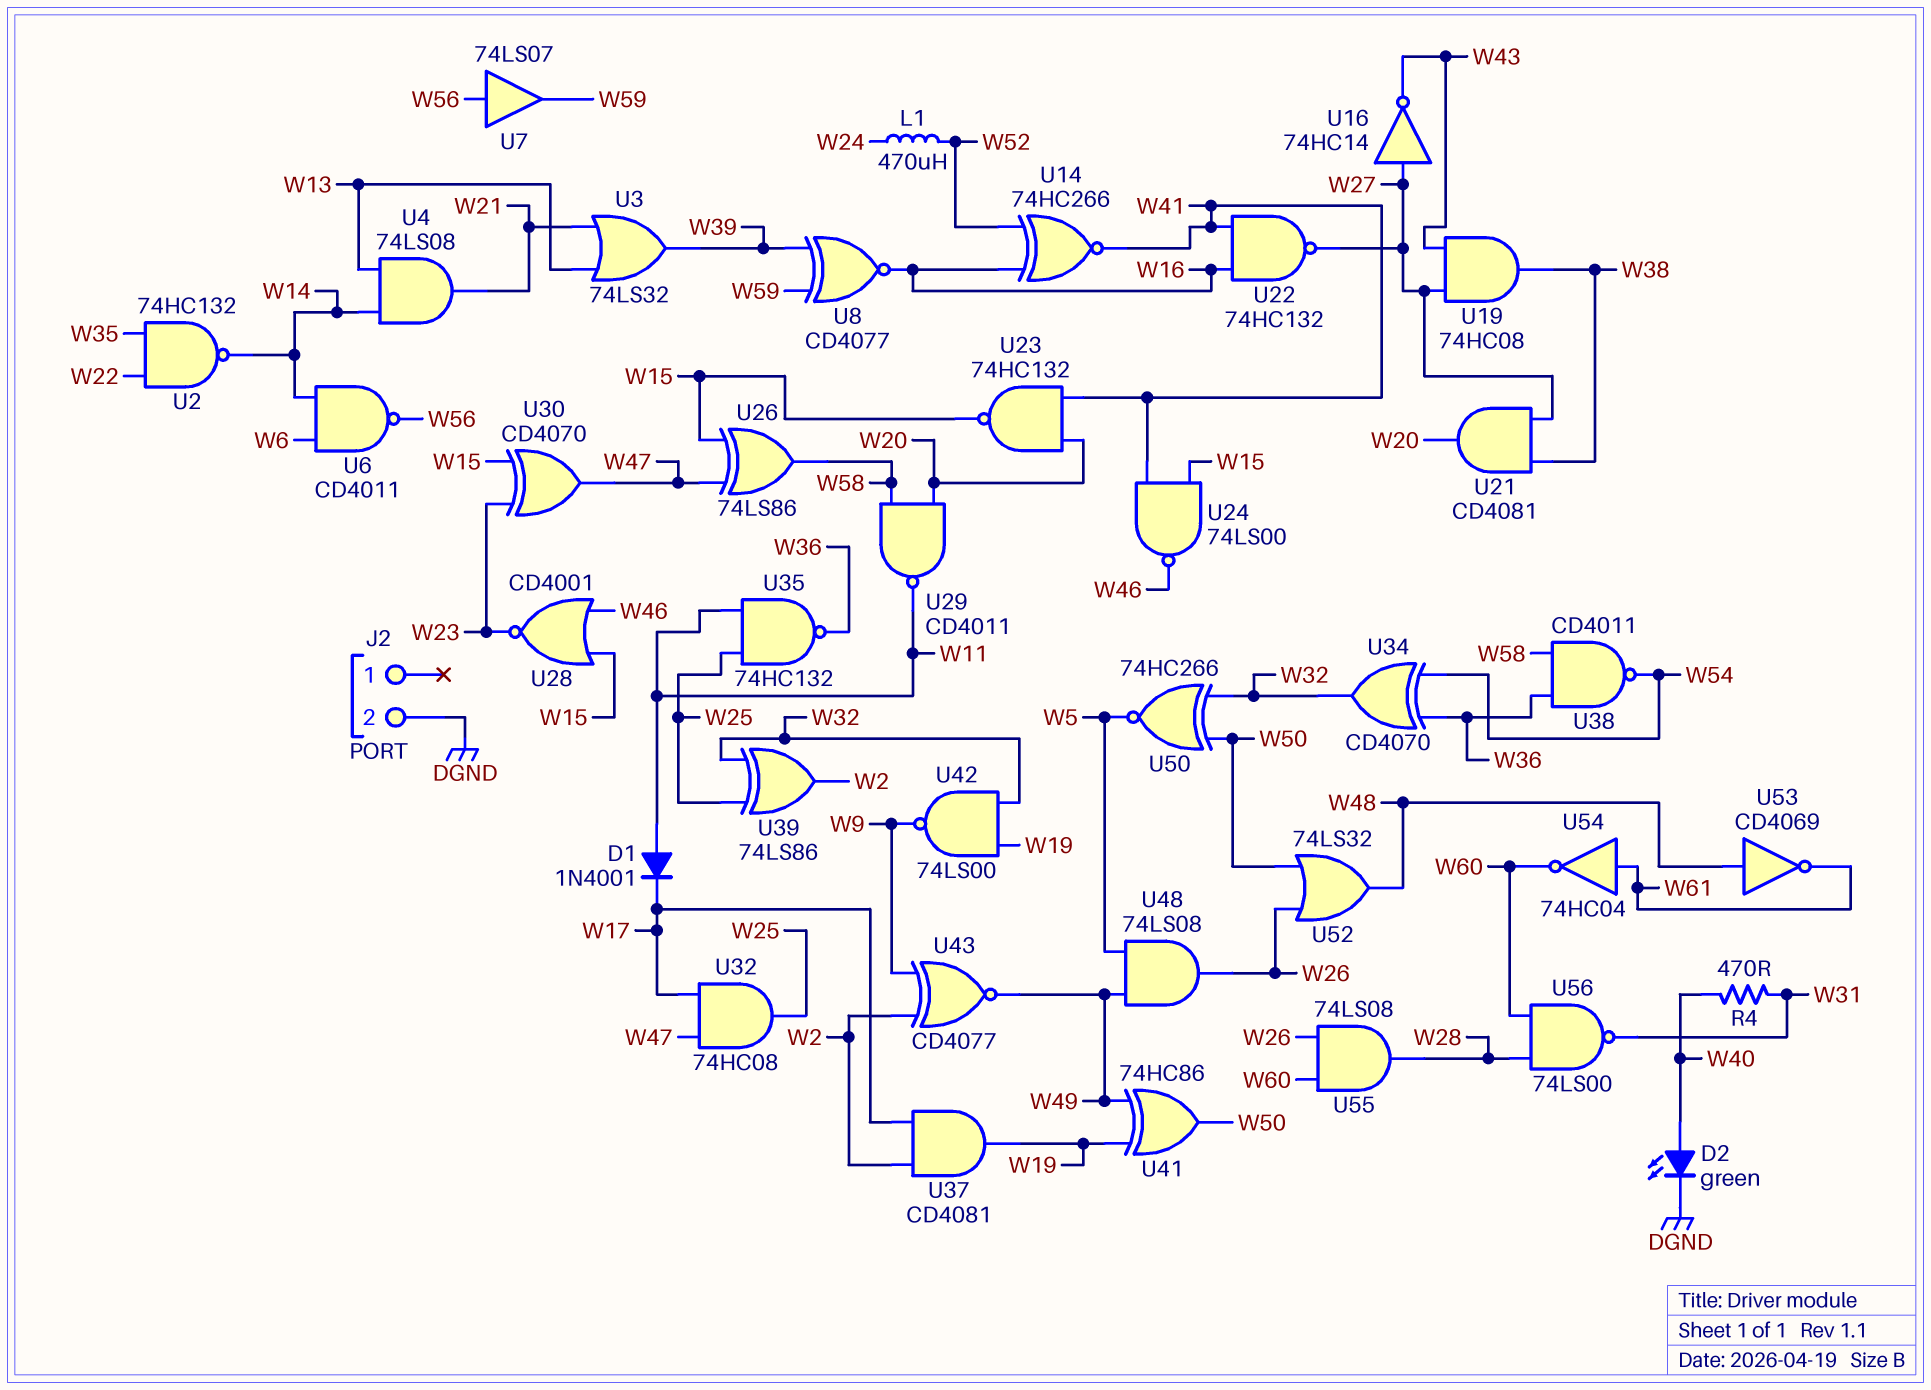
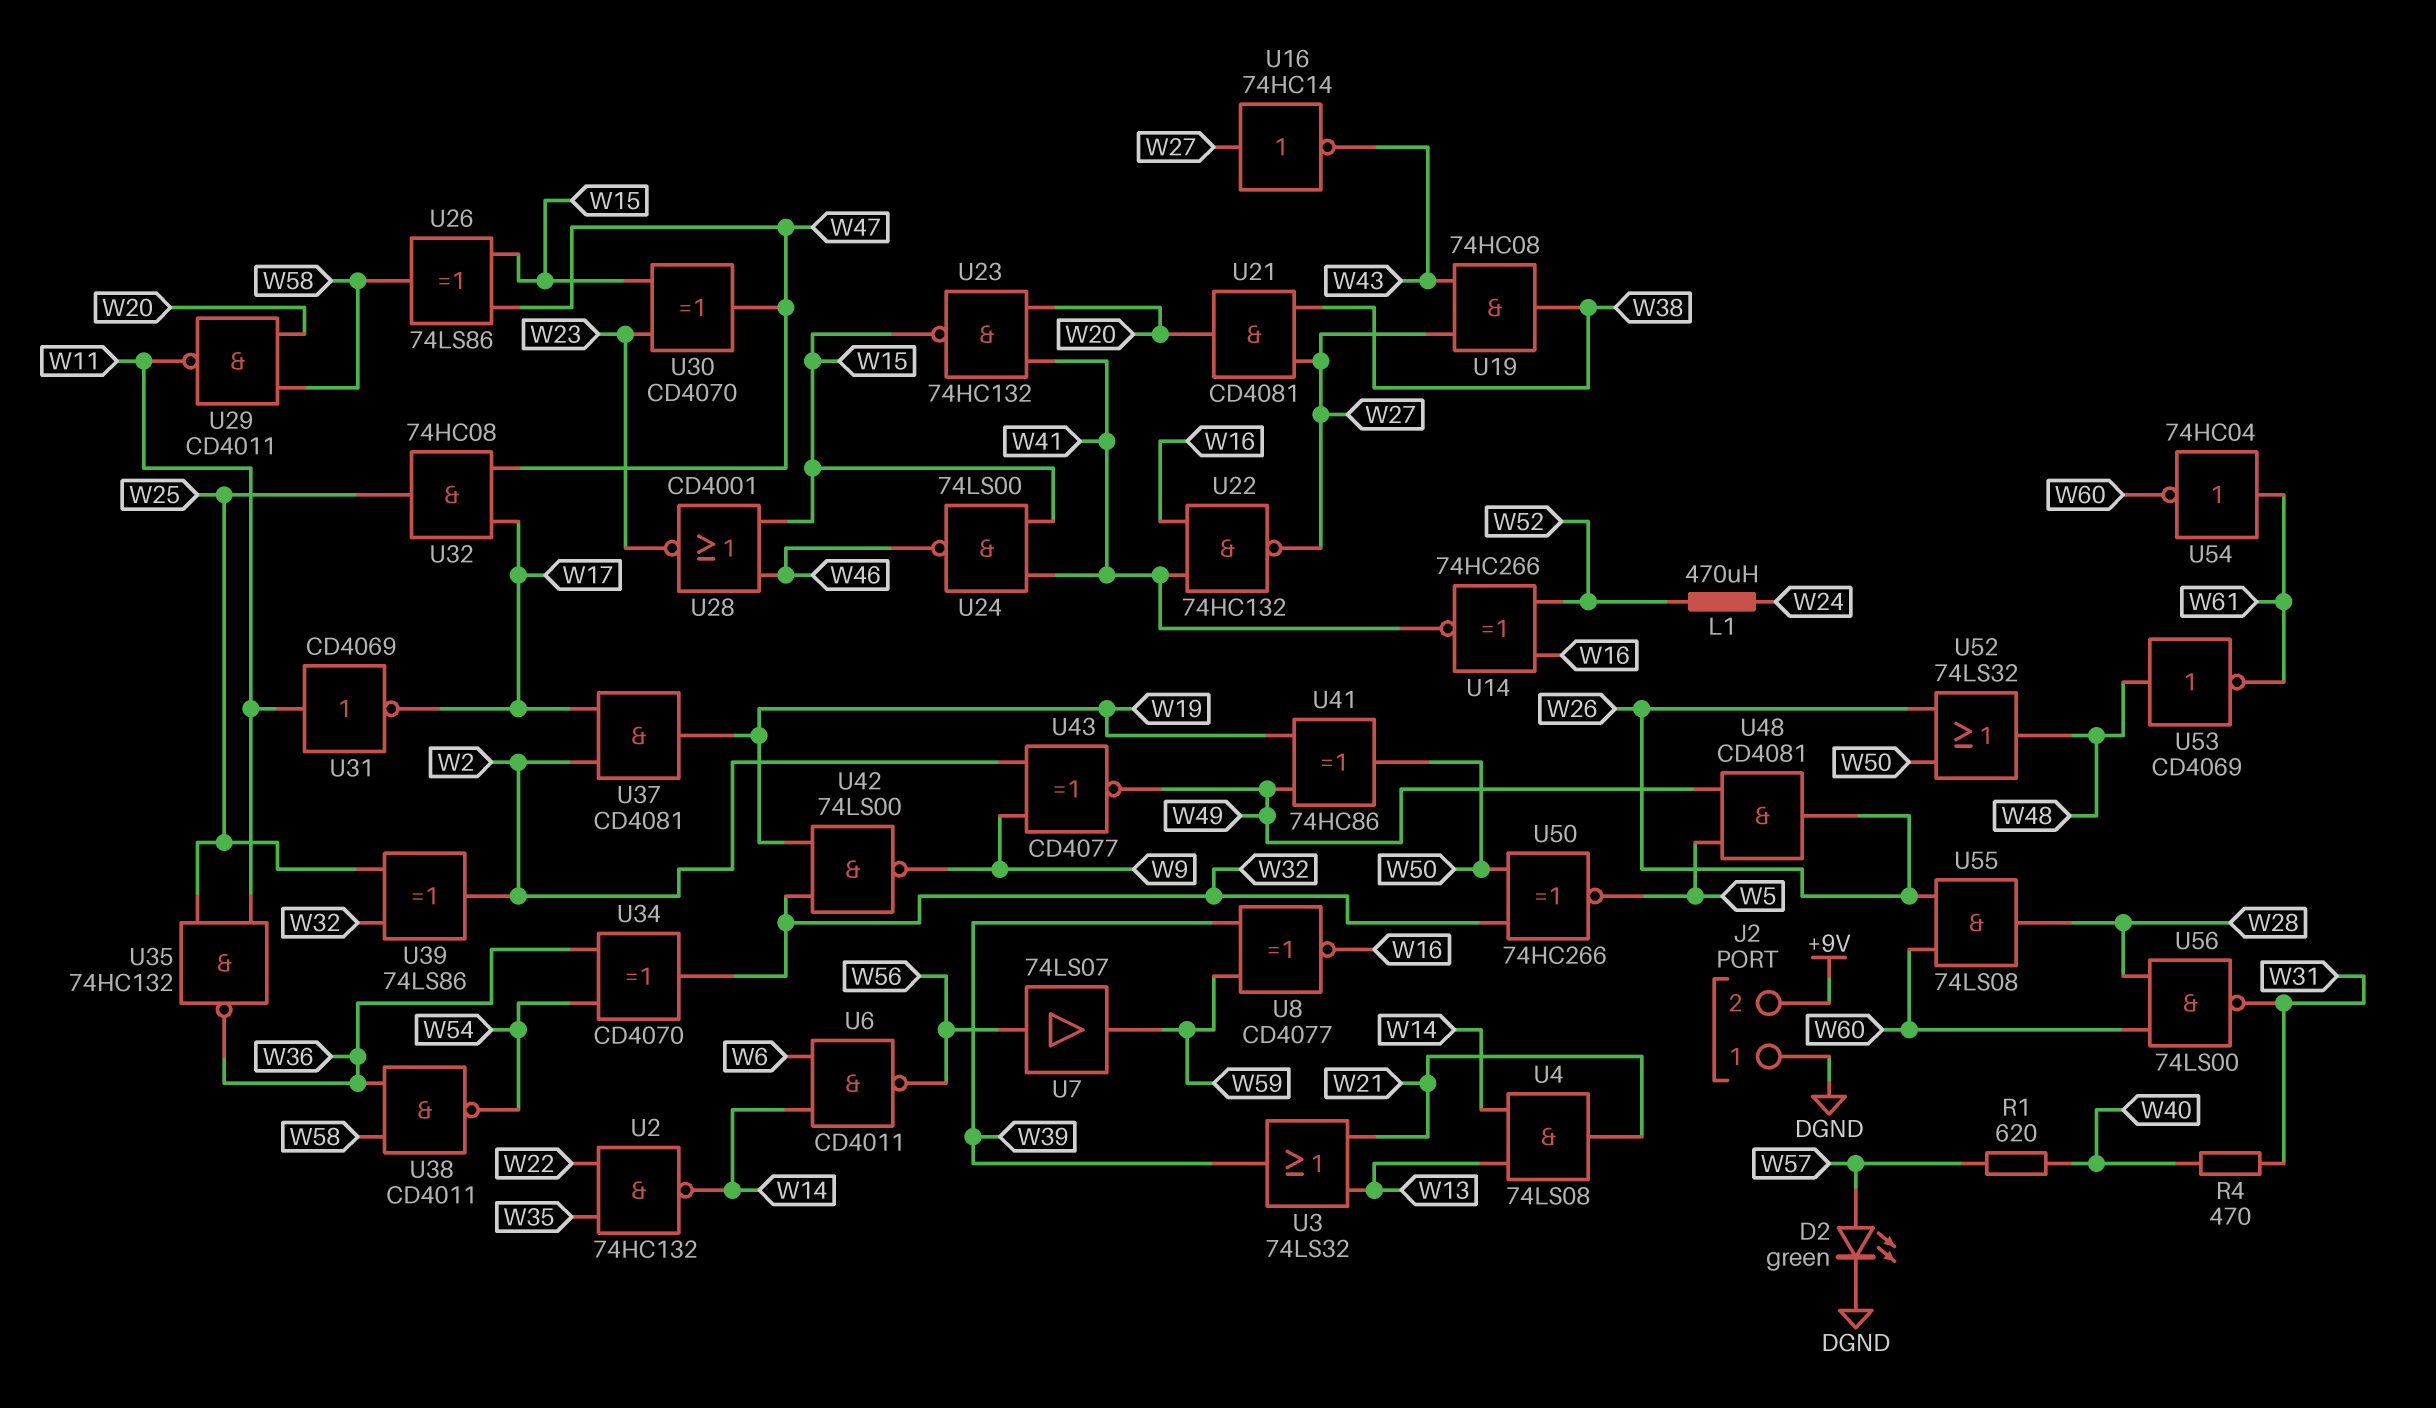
D1: diode 1N4001 (A W11, K W17) -> none
D2: LED green (A W40, K DGND) -> LED green (A W57, K DGND)
J2 pin 1: none -> DGND
J2 pin 2: DGND -> +9V
R1: none -> 620 (W40, W57)
U31: none -> NOT CD4069 (in W11, out W17)
U48: AND 74LS08 (in W5, in W49, out W26) -> AND CD4081 (in W5, in W49, out W26)

